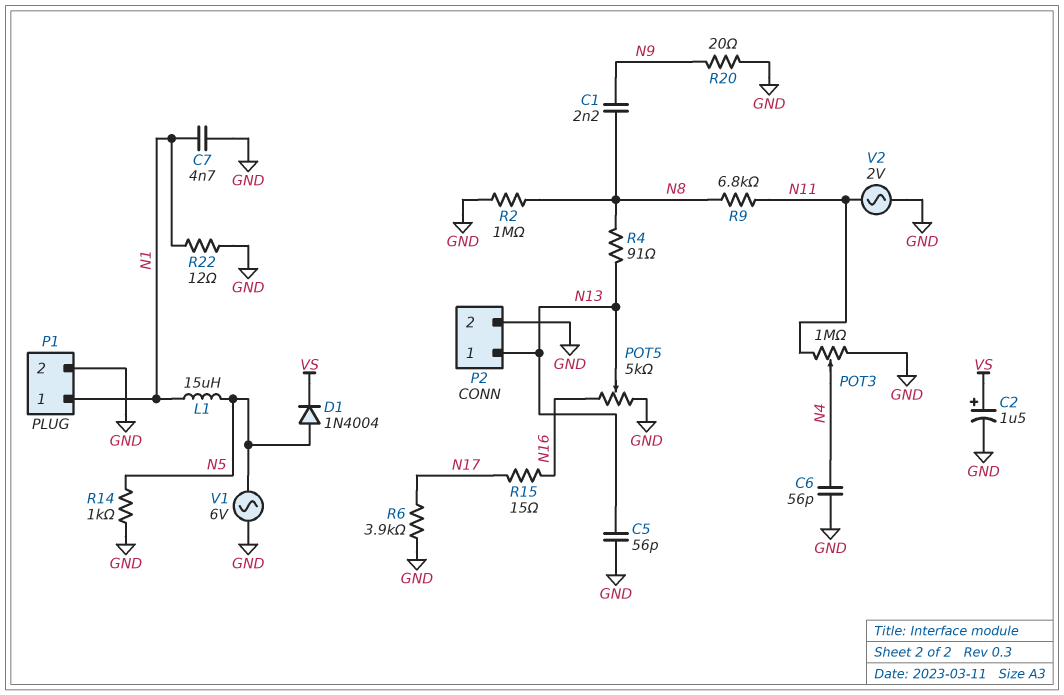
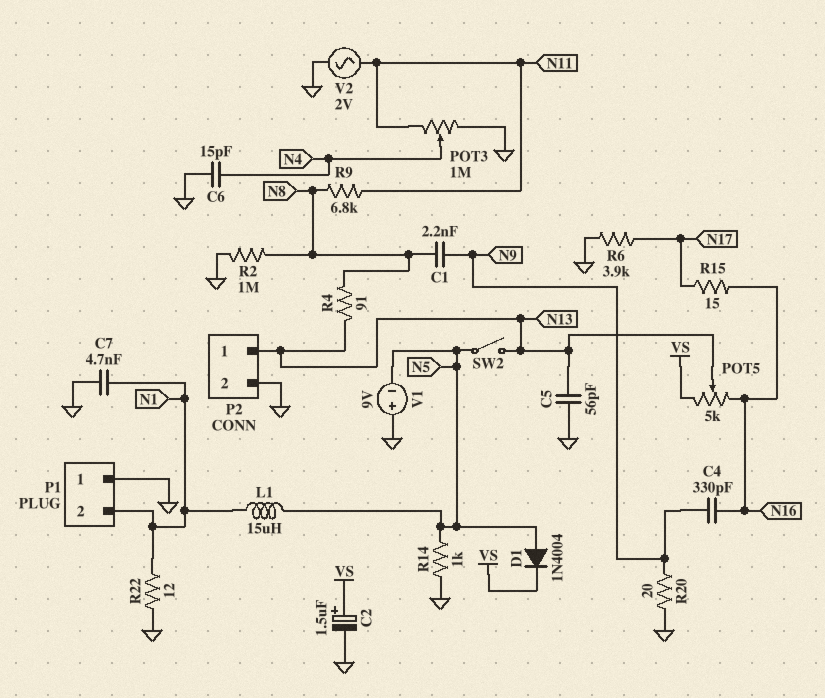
C4: none -> 330pF (N9, N16)
C6: 56pF (GND, N4) -> 15pF (GND, N4)
P1 pin 1: N1 -> GND
P1 pin 2: GND -> N1
POT5: 5k (GND, N16, wiper N13) -> 5k (N16, VS, wiper N13)
SW2: none -> switch (N5, N13)
V1: AC 6V (GND, N5) -> 9V (plus GND, minus N5)

